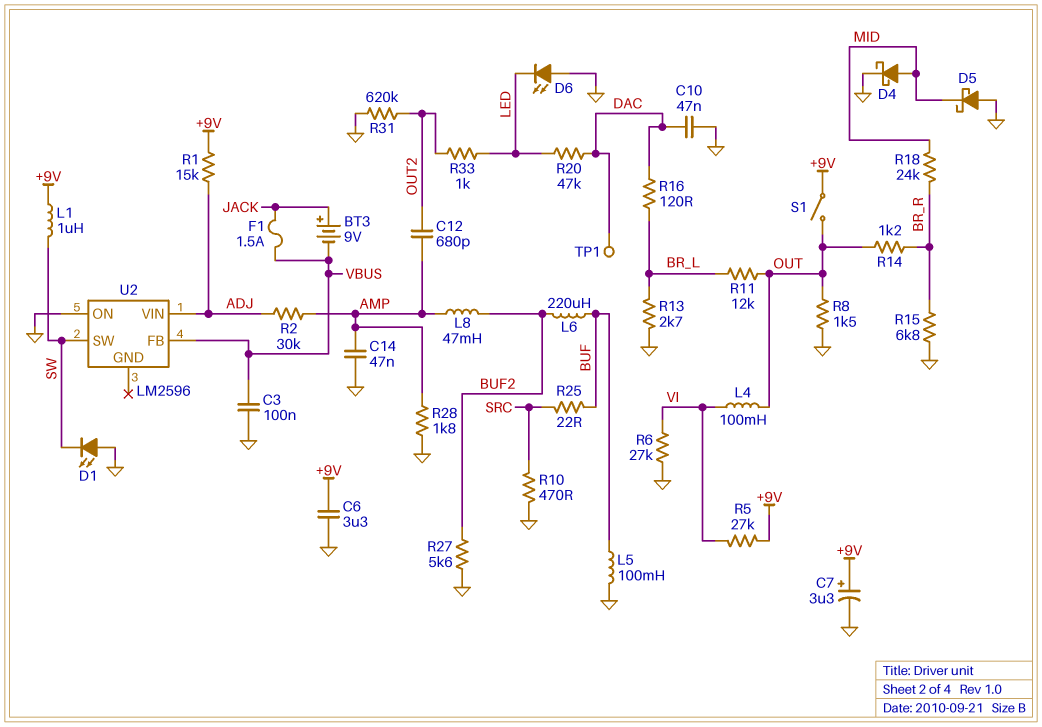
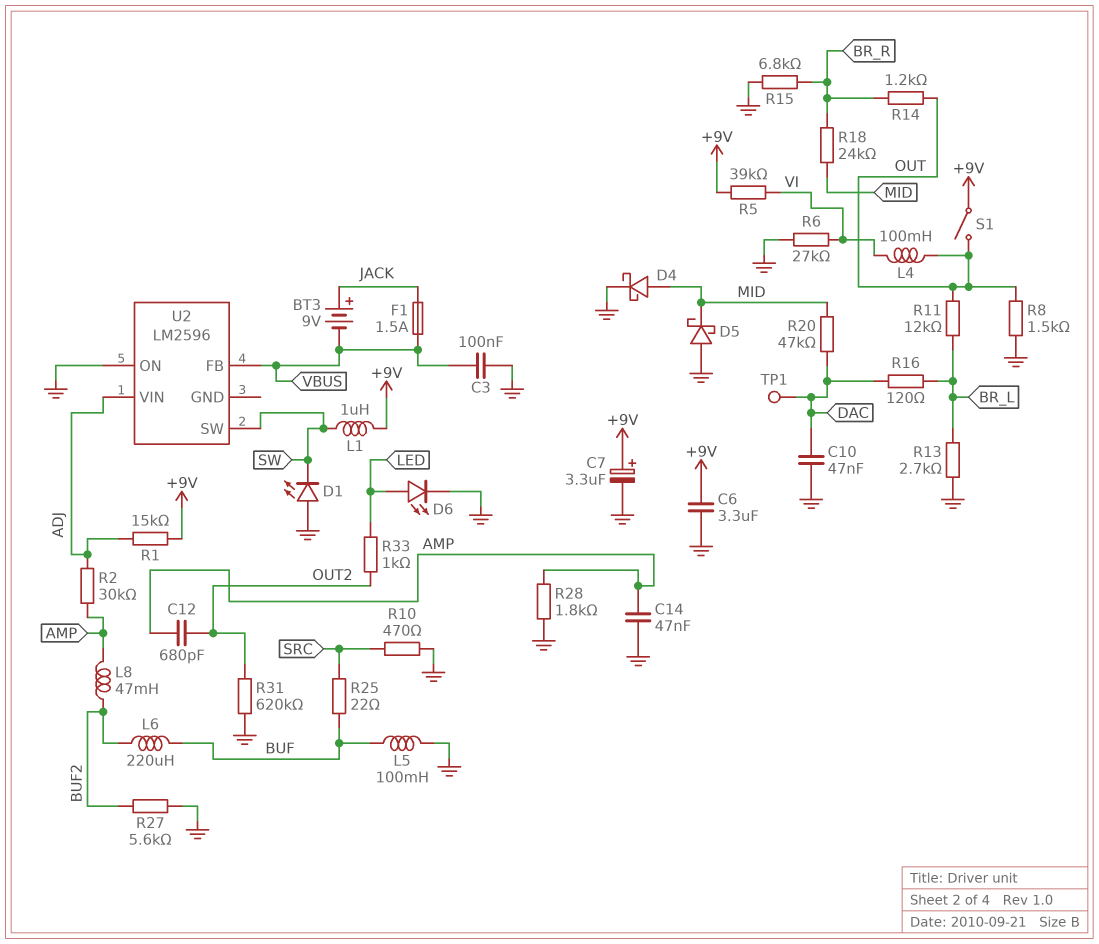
D6: LED (A GND, K LED) -> LED (A LED, K GND)
R5: 27k (+9V, VI) -> 39k (+9V, VI)
R20: 47k (DAC, LED) -> 47k (DAC, MID)

